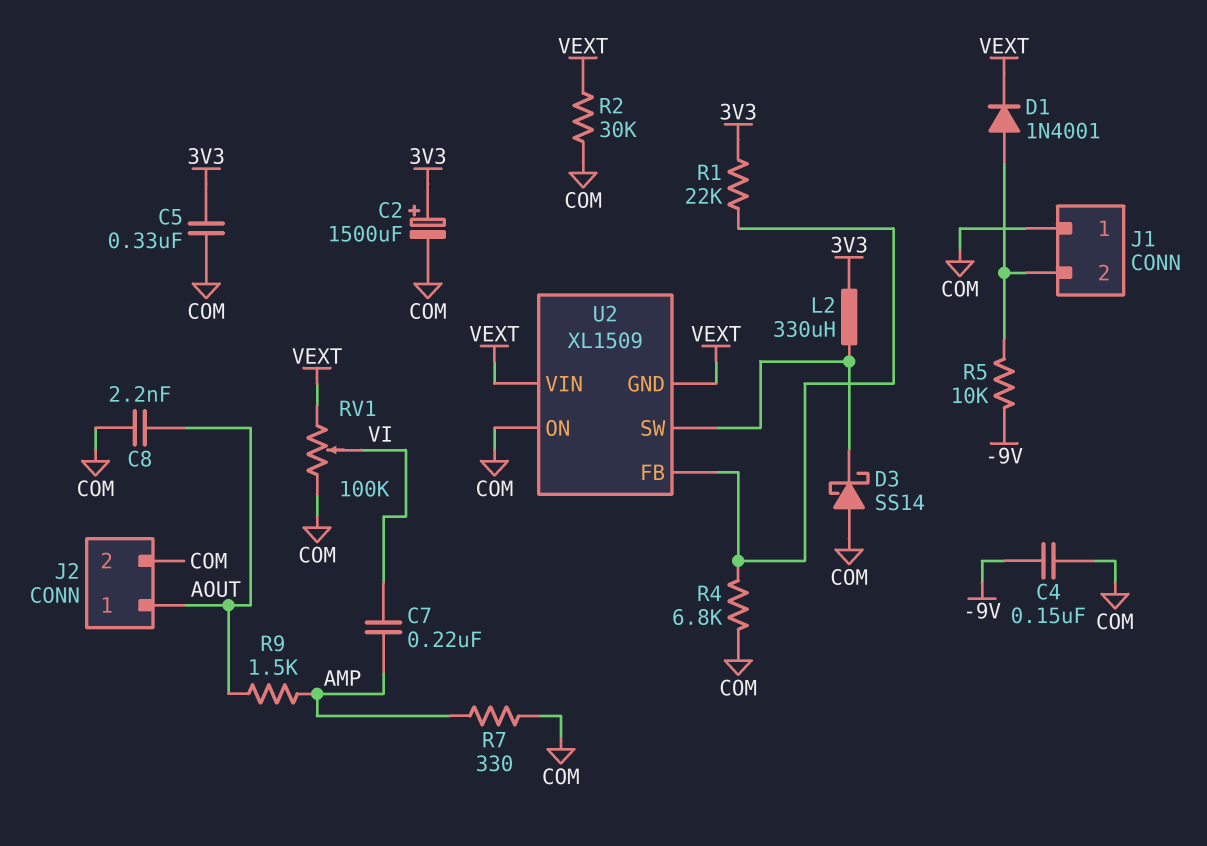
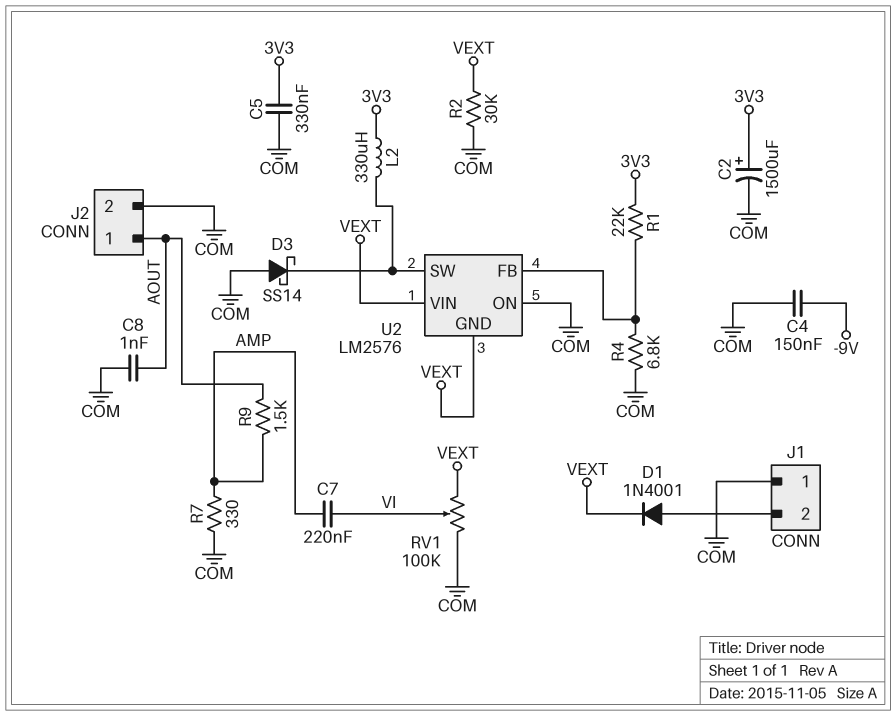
C8: 2.2nF (AOUT, COM) -> 1nF (AOUT, COM)
R5: 10k (-9V, J1/2) -> none
U2: XL1509 -> LM2576

